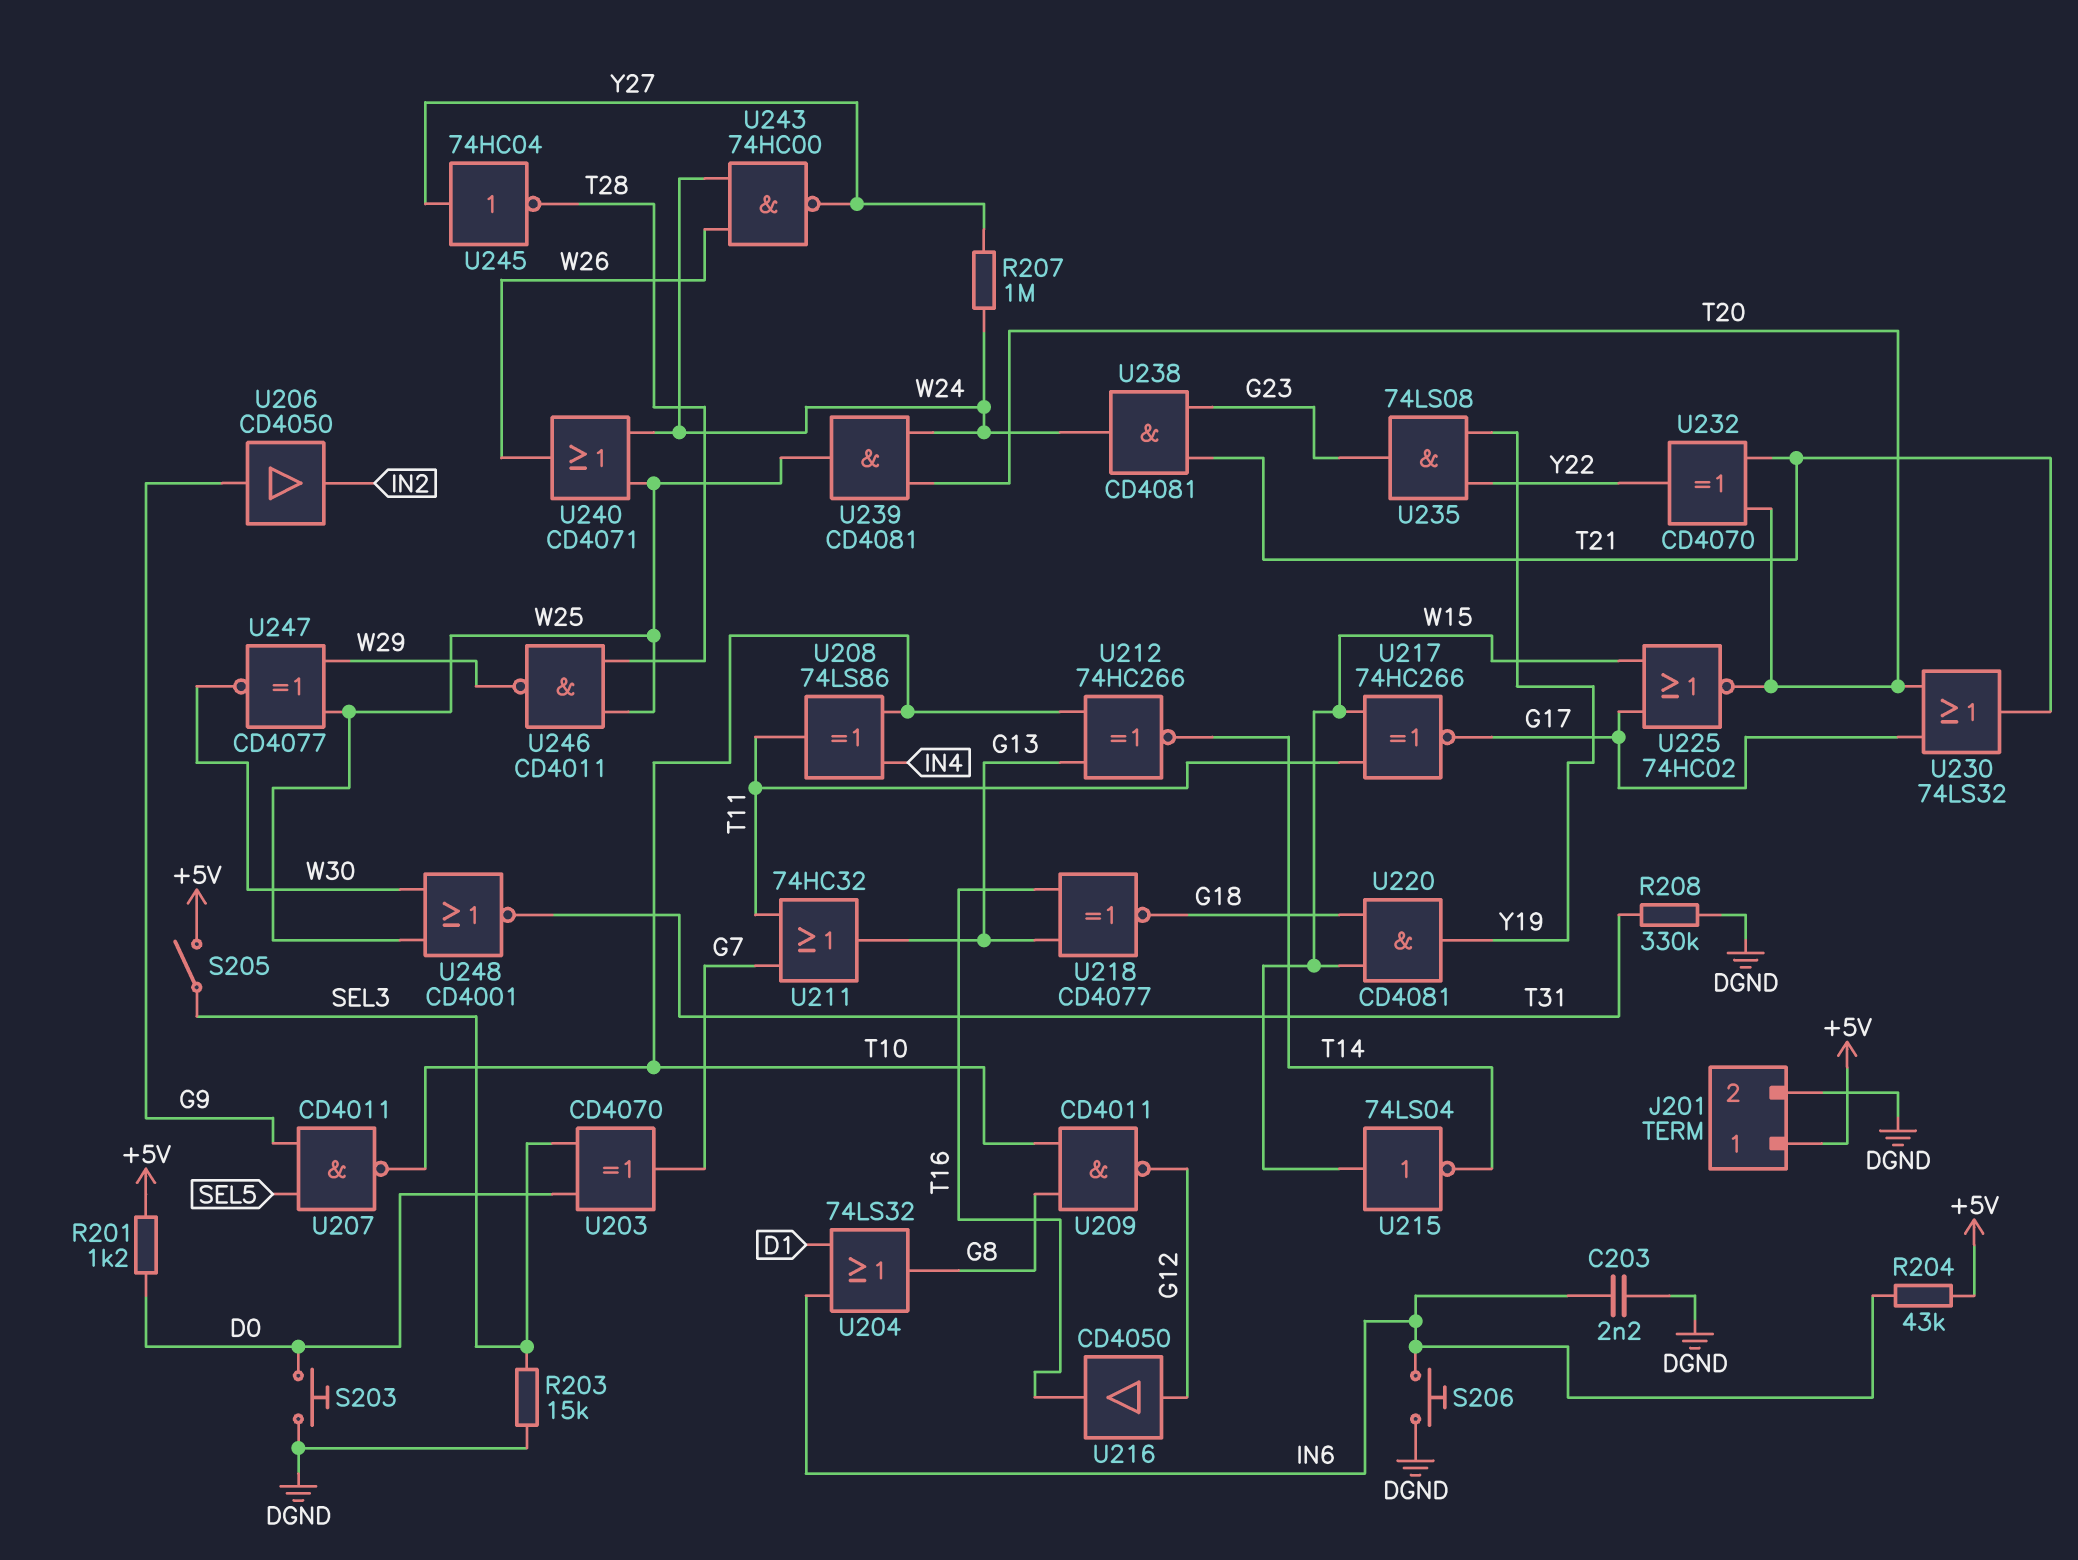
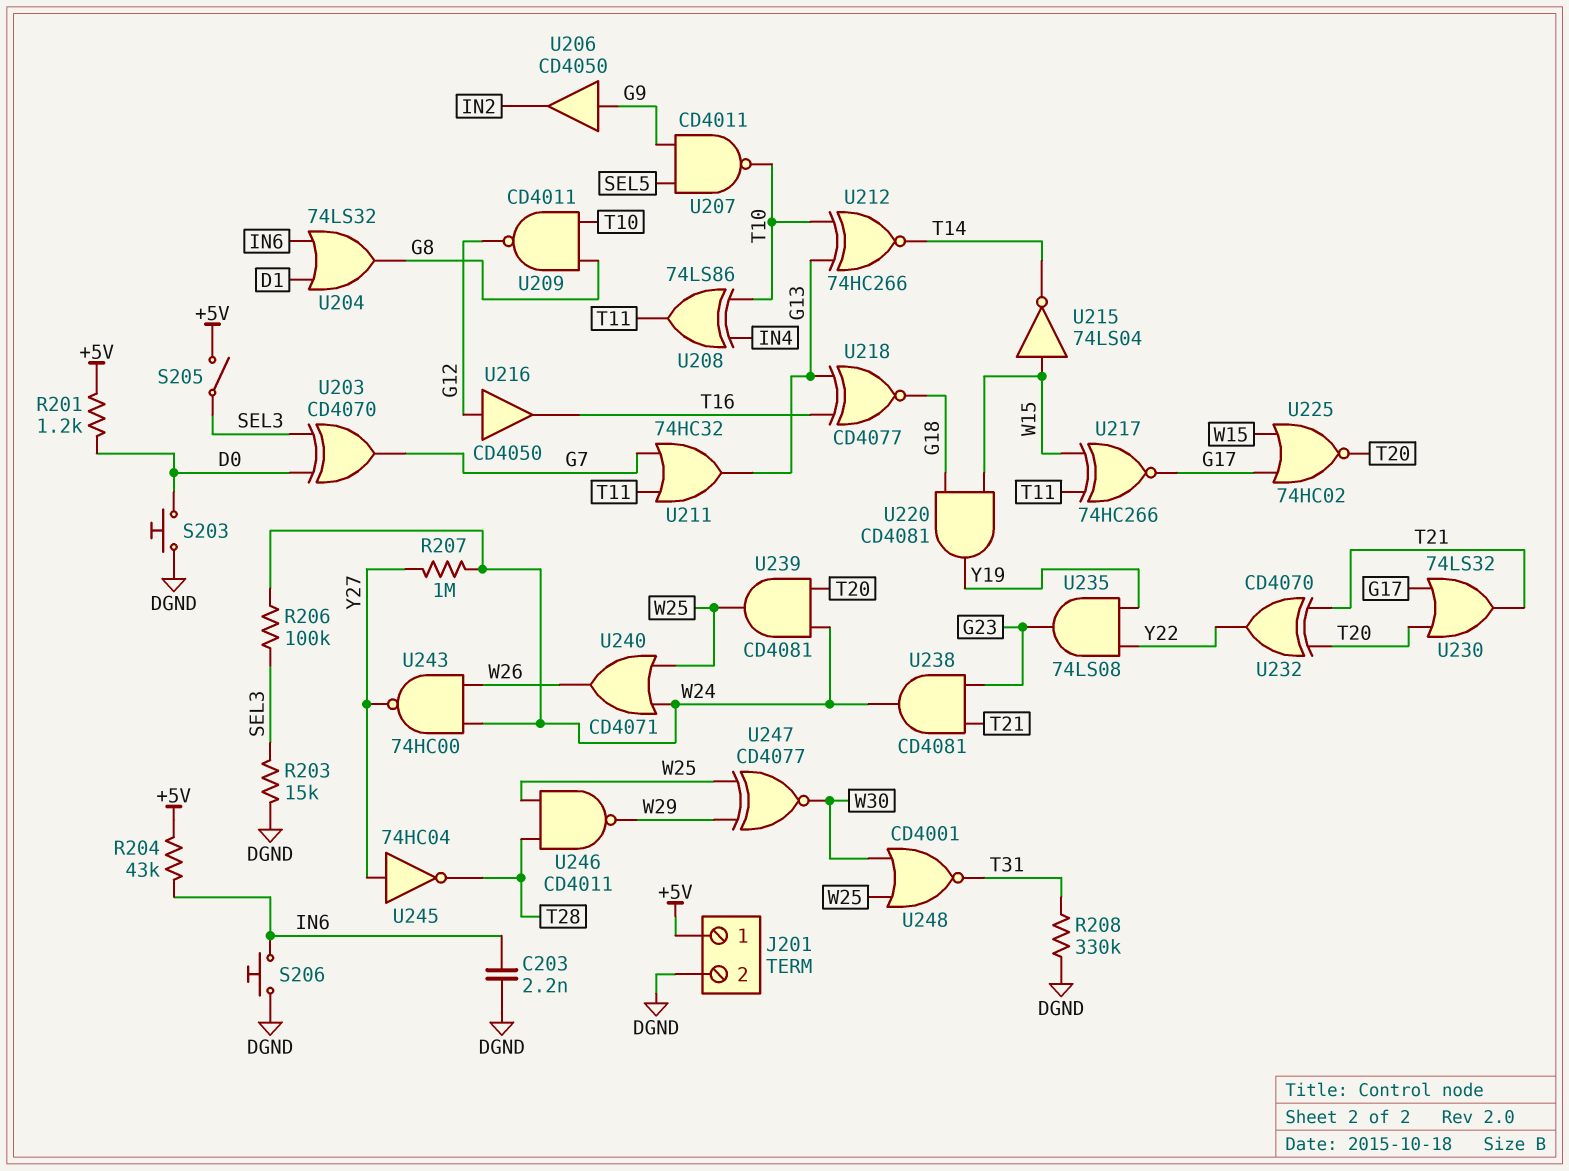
R206: none -> 100k (SEL3, W24)

